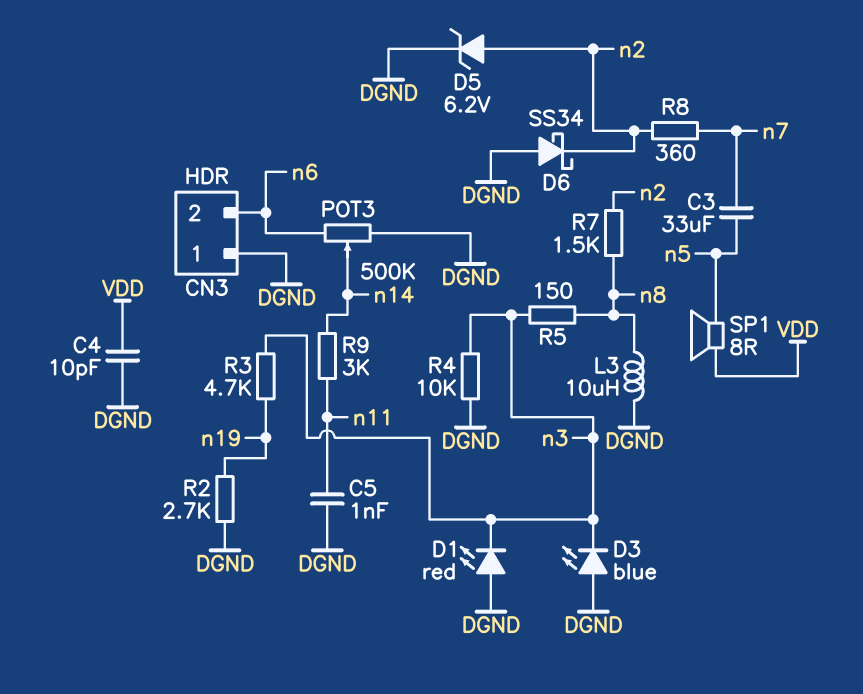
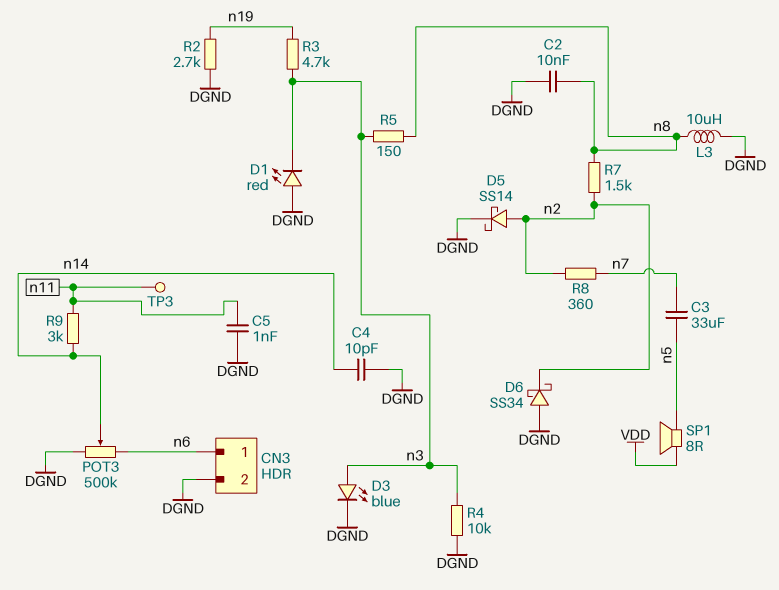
C2: none -> 10nF (DGND, n8)
C4: 10pF (DGND, VDD) -> 10pF (DGND, n14)
CN3 pin 1: DGND -> n6
CN3 pin 2: n6 -> DGND
D3: LED blue (A DGND, K n3) -> LED blue (A n3, K DGND)
D5: zener 6.2V (A n2, K DGND) -> schottky SS14 (A n2, K DGND)
TP3: none -> test point (n11)

